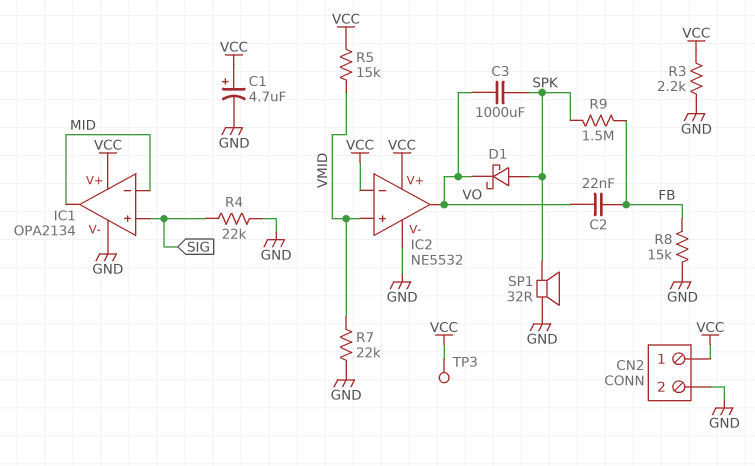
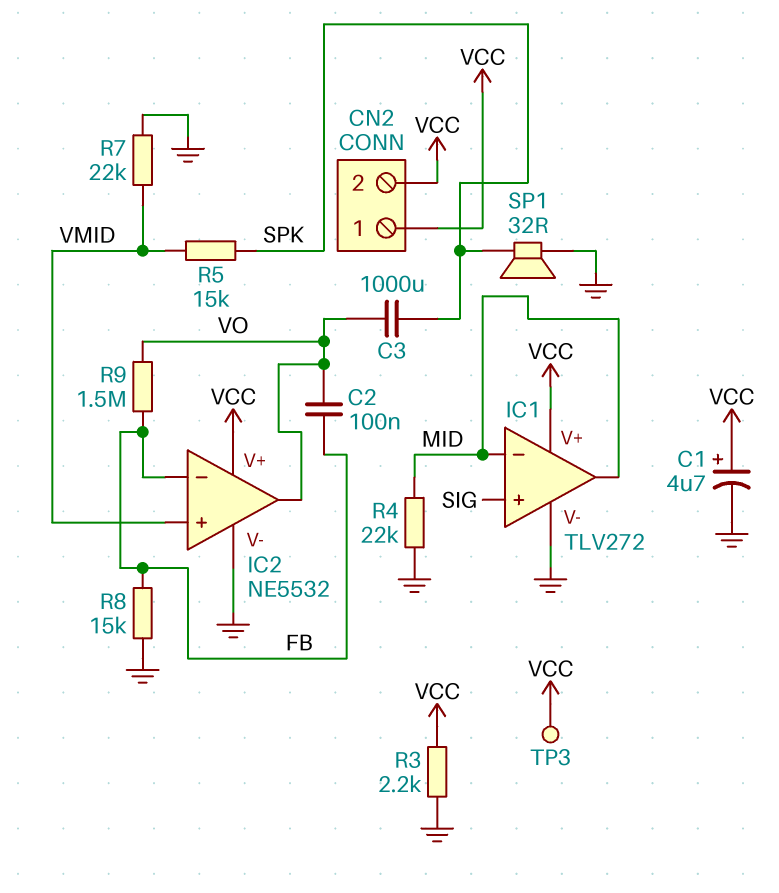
C2: 22nF (FB, VO) -> 100nF (FB, VO)
CN2 pin 2: GND -> VCC
D1: schottky (A SPK, K VO) -> none
IC1: OPA2134 -> TLV272
IC2 pin in-: VCC -> FB
R4: 22k (GND, SIG) -> 22k (GND, MID)
R5: 15k (VCC, VMID) -> 15k (SPK, VMID)
R9: 1.5M (FB, SPK) -> 1.5M (FB, VO)

